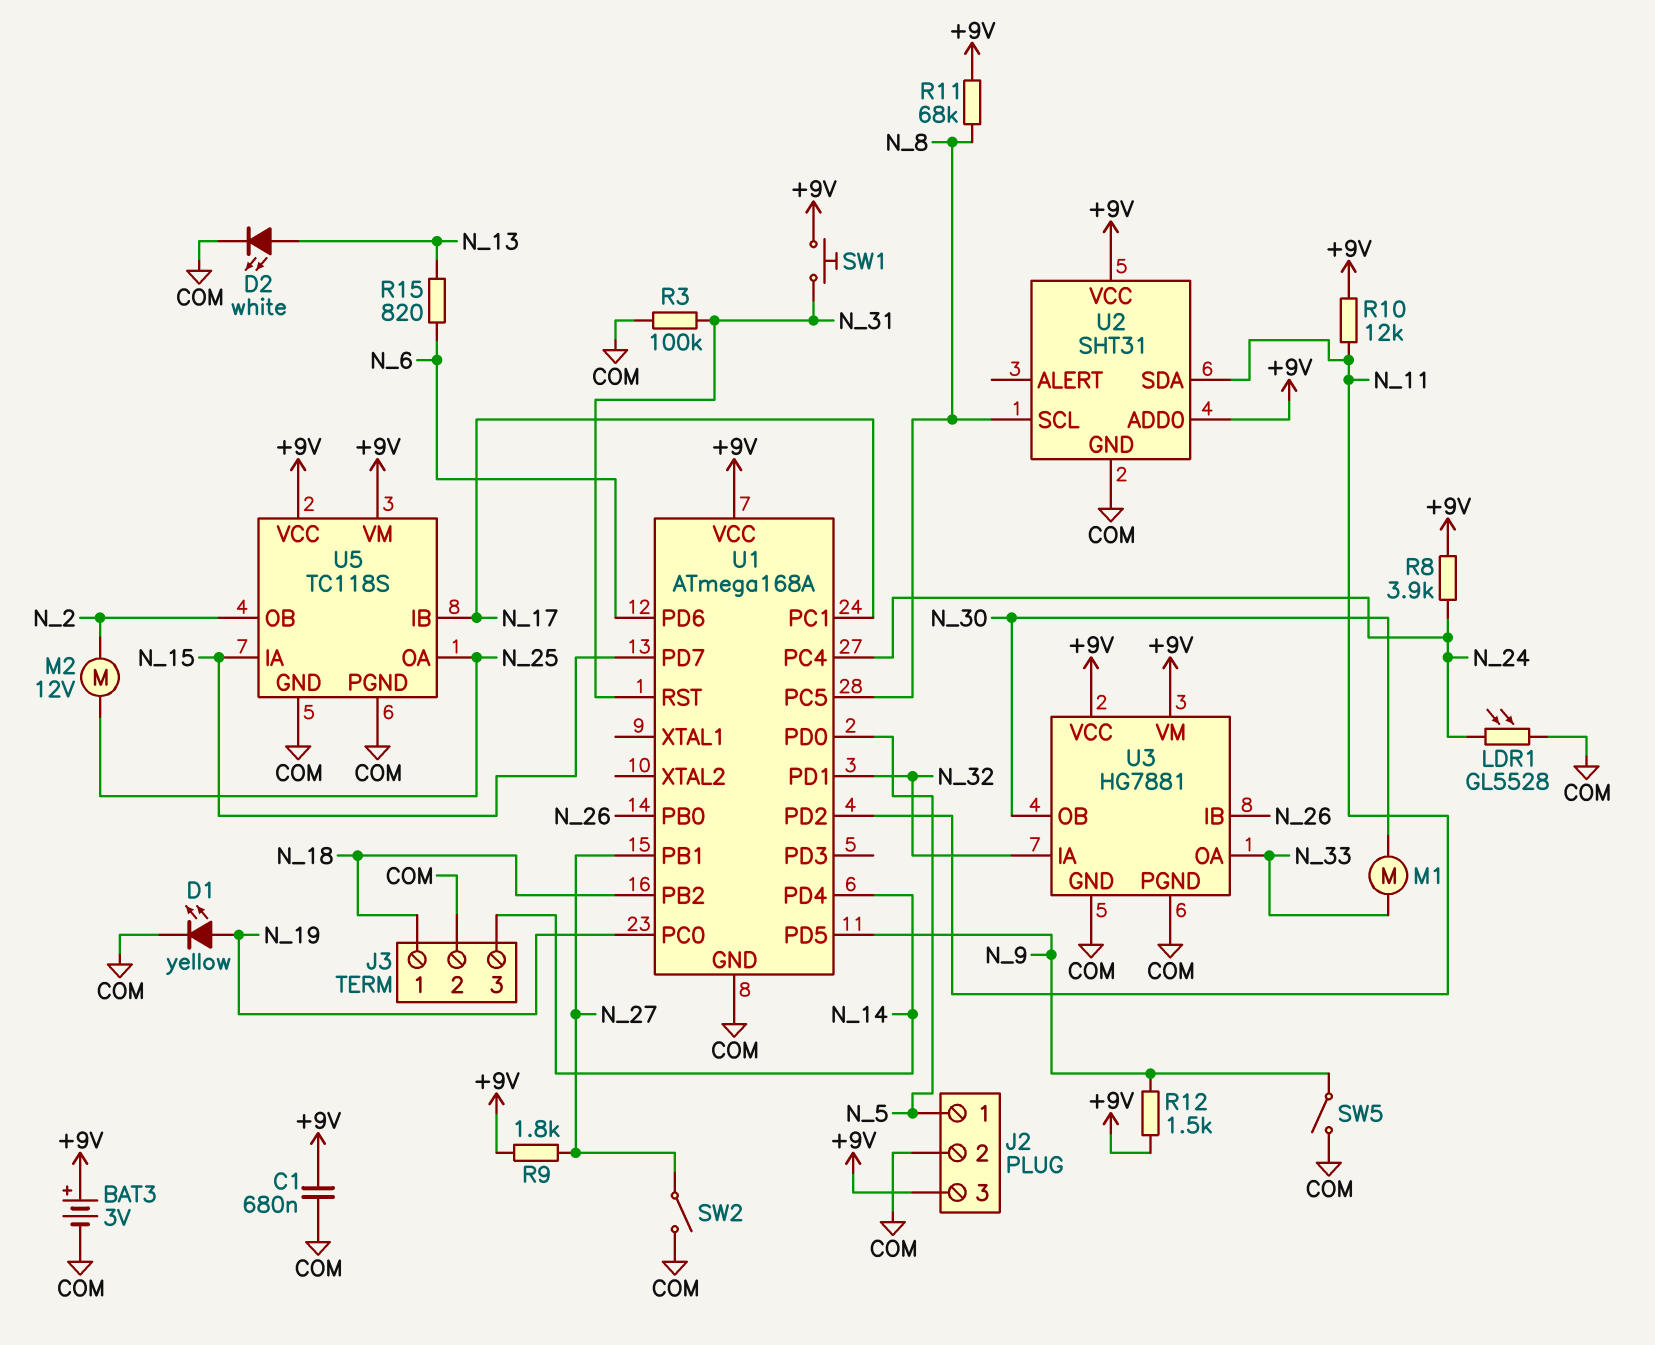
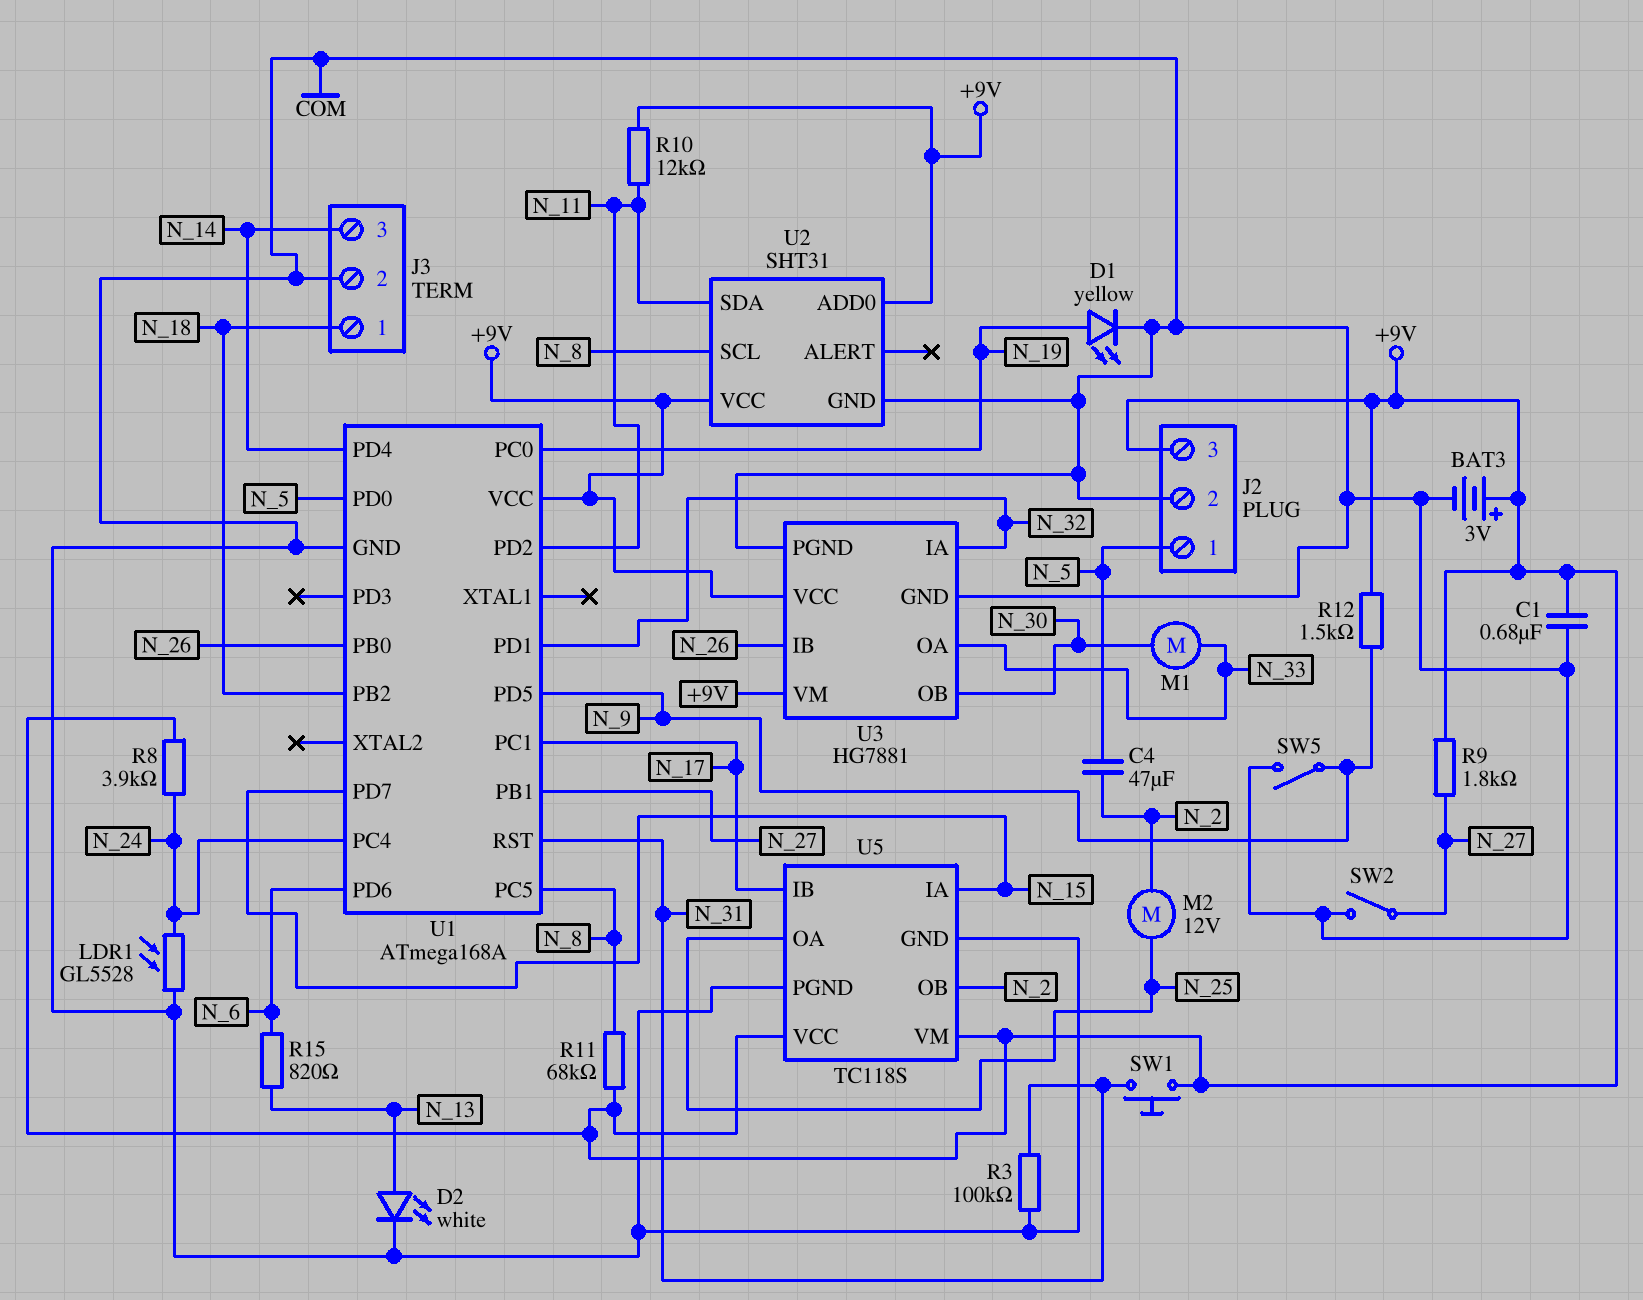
C4: none -> 47uF (N_2, N_5)

